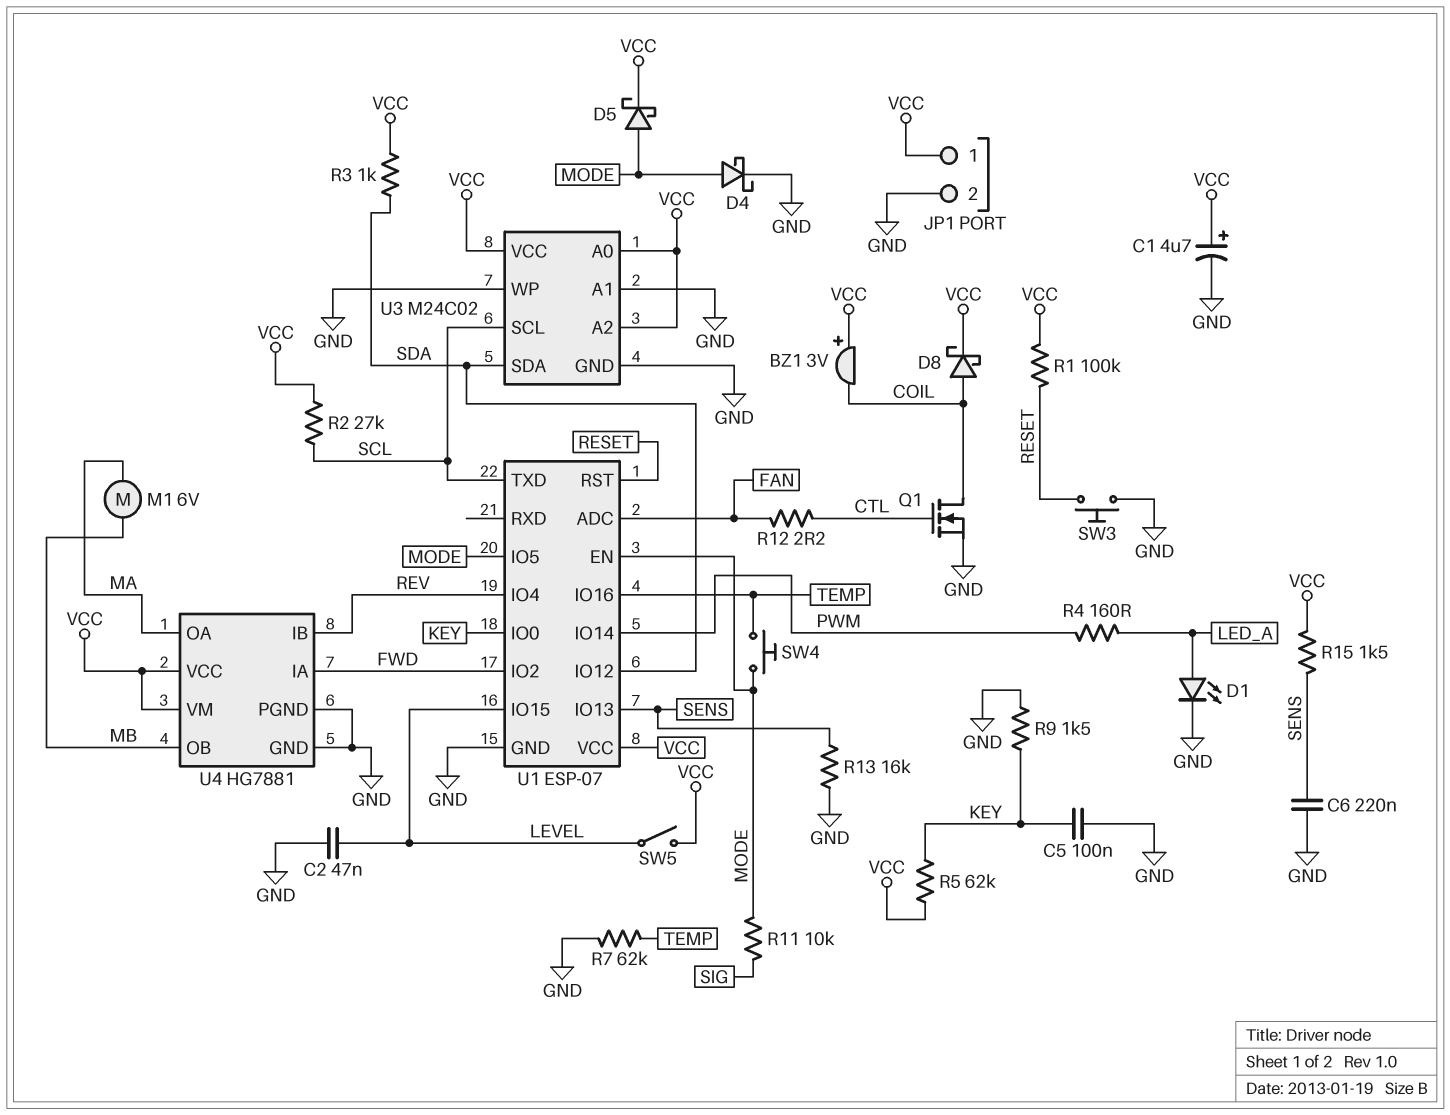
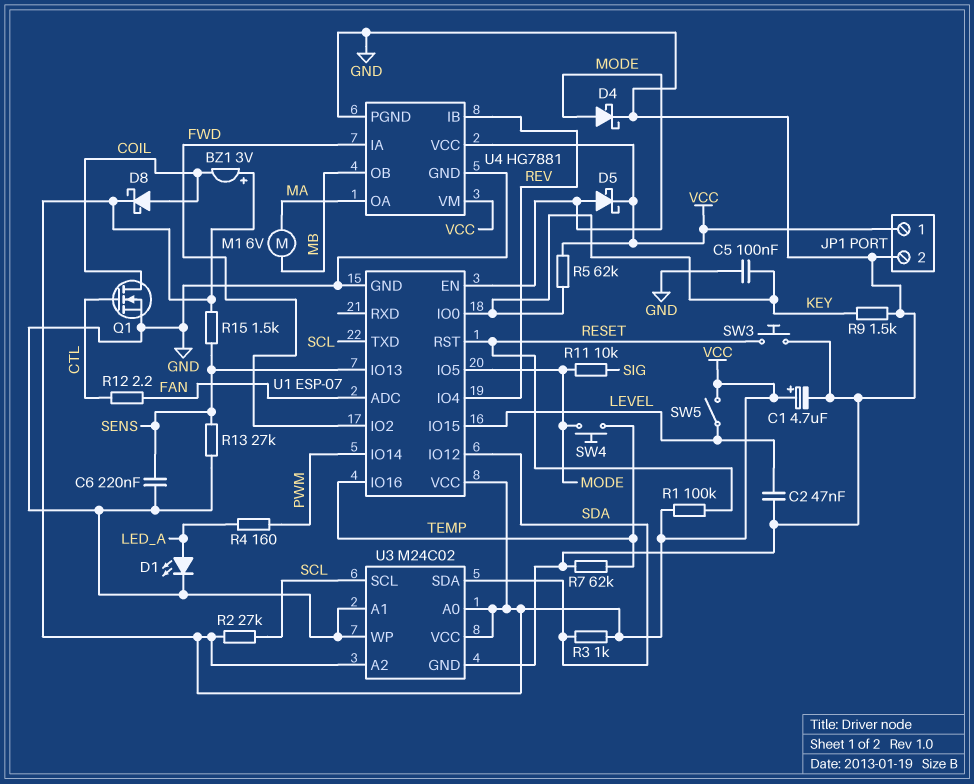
R13: 16k (GND, SENS) -> 27k (GND, SENS)

